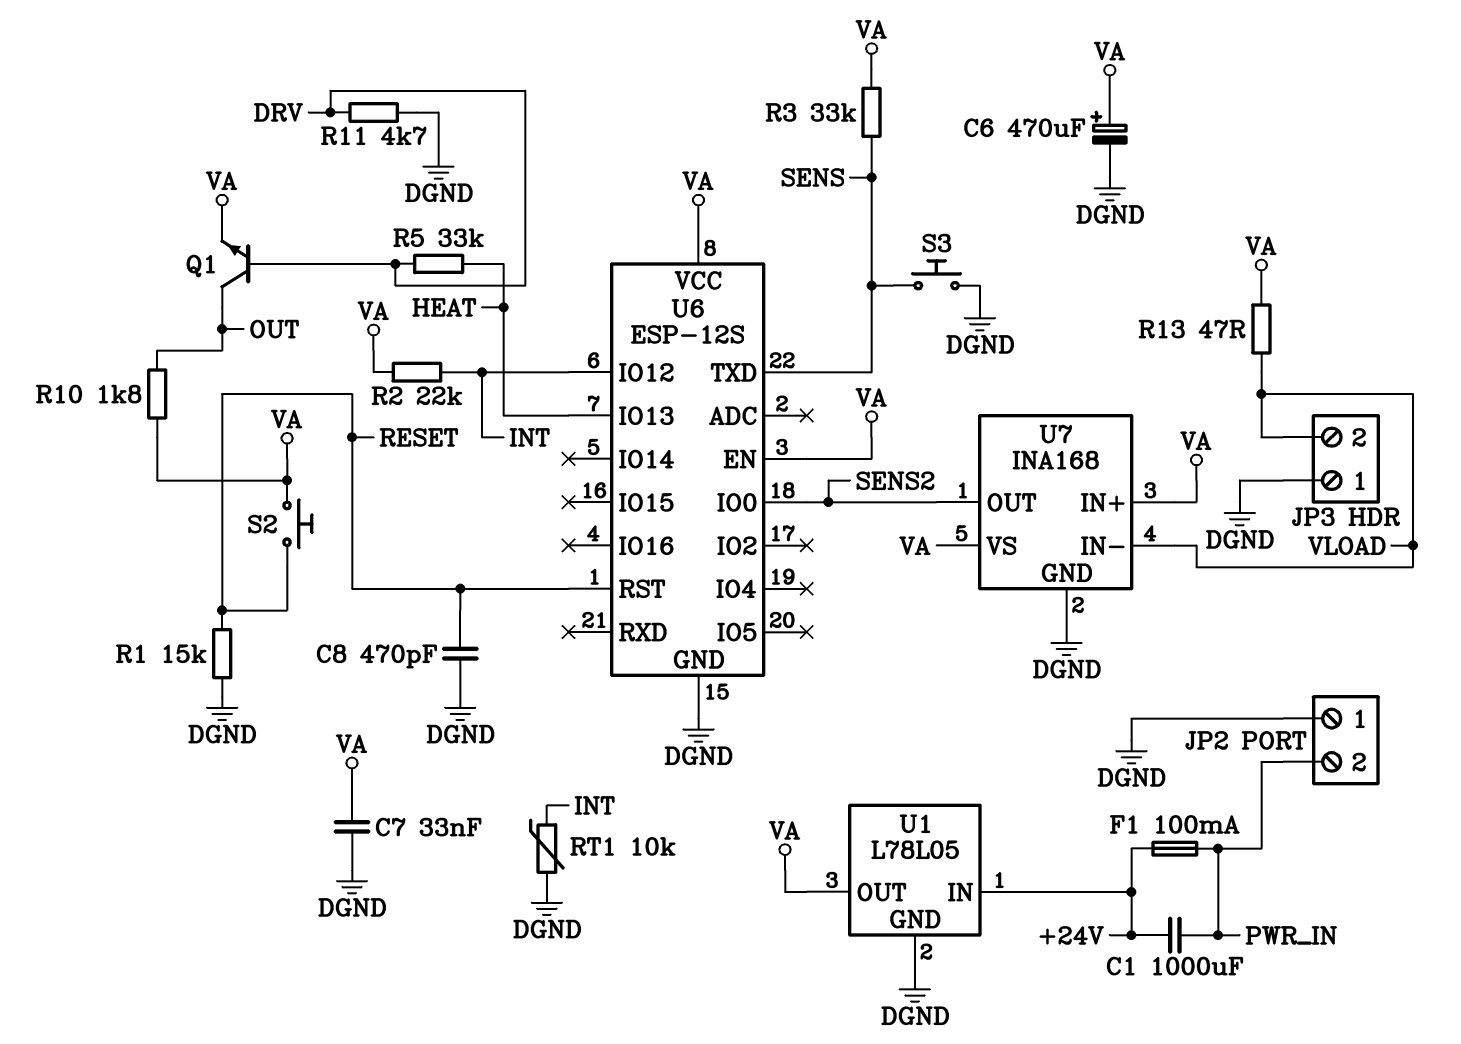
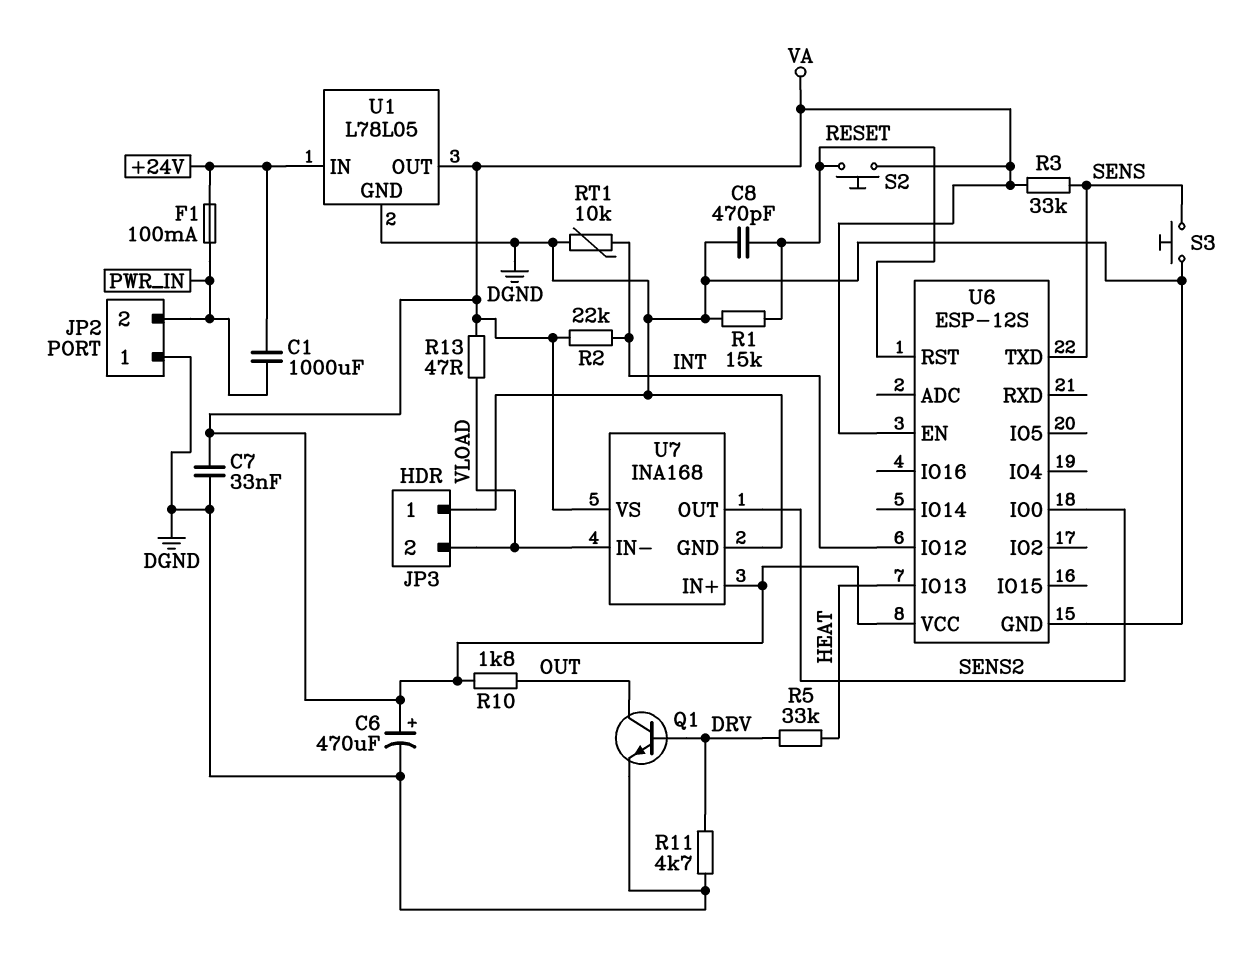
Q1: NPN (B DRV, C OUT, E VA) -> NPN (B DRV, C OUT, E DGND)

